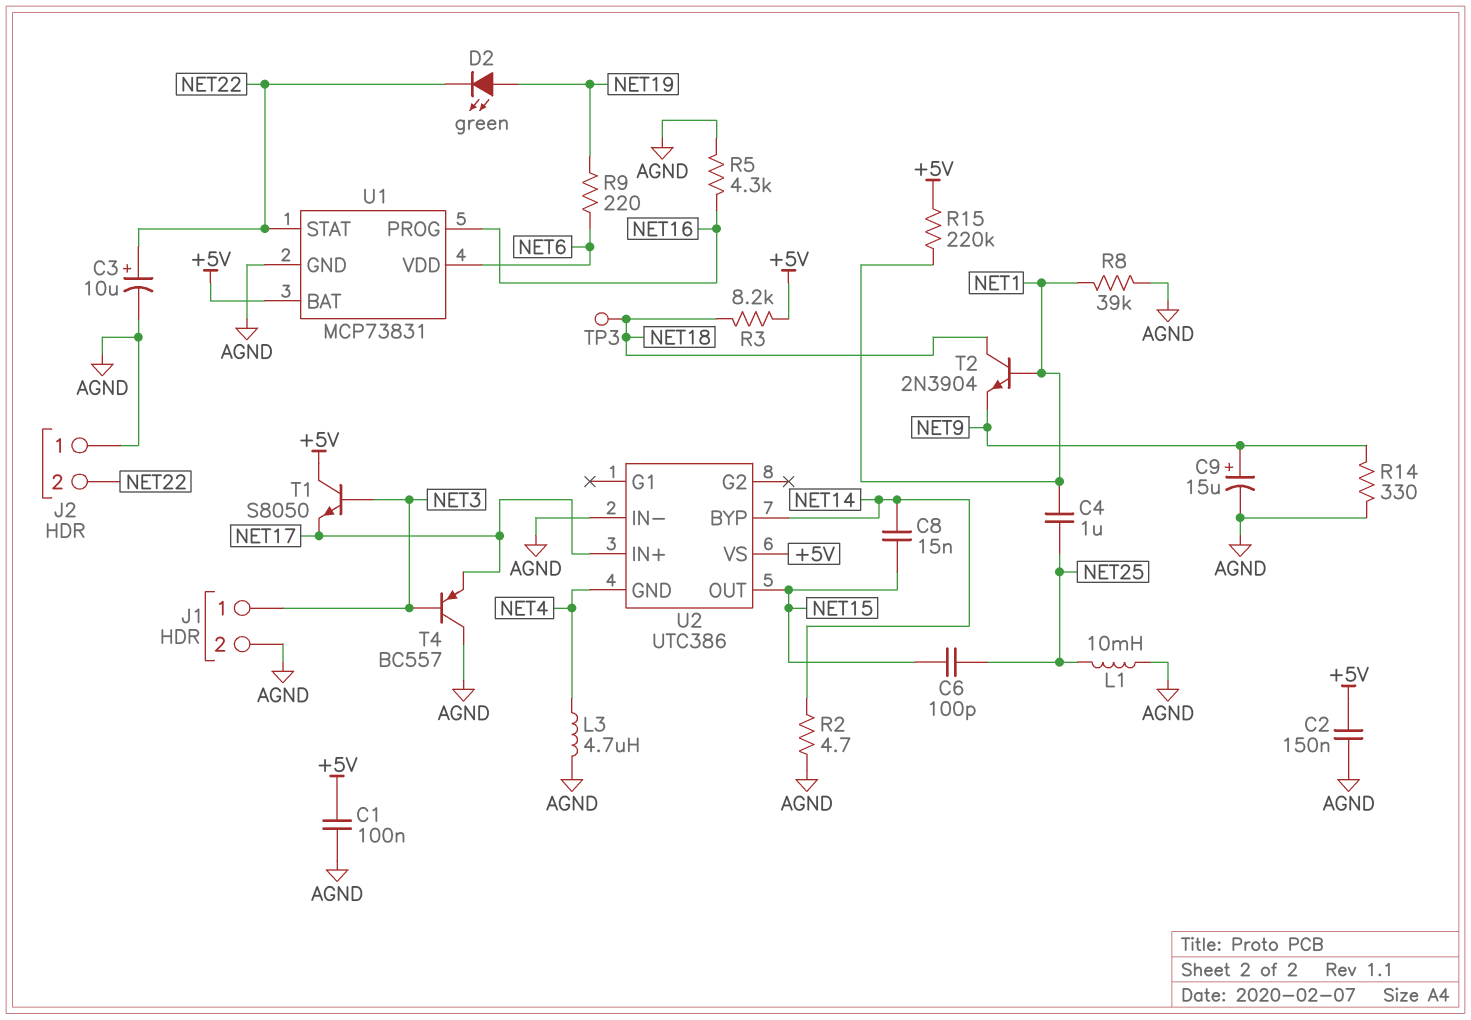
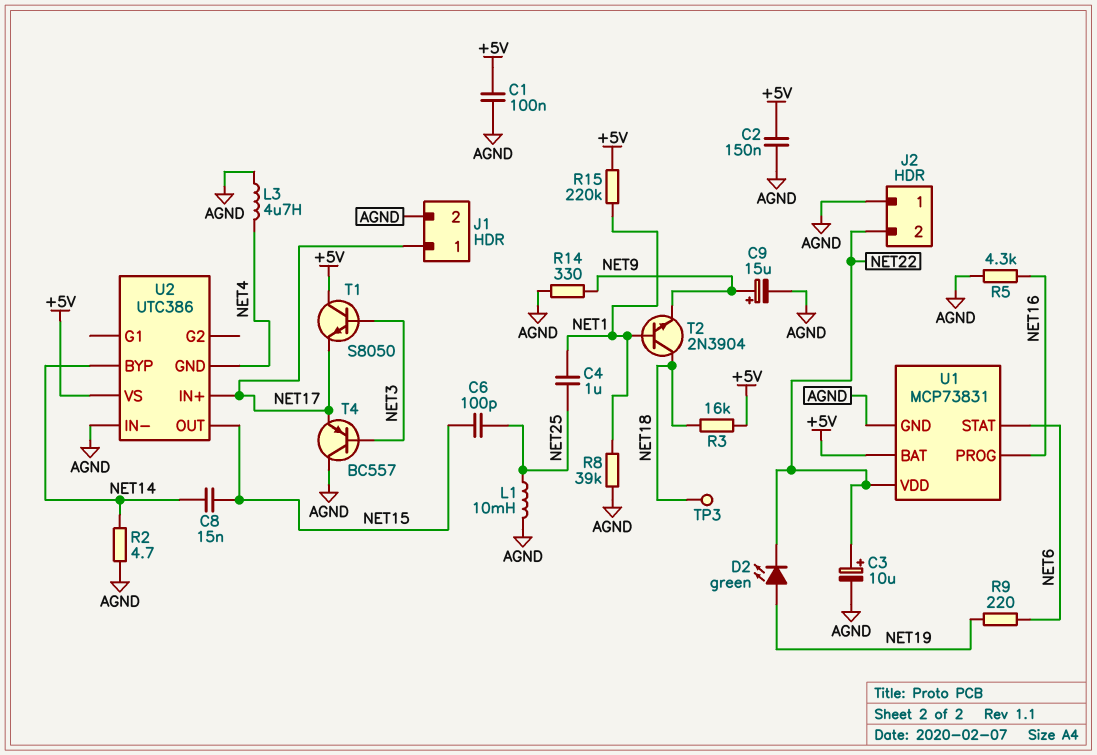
J1 pin 1: NET3 -> NET17
R3: 8.2k (+5V, NET18) -> 16k (+5V, NET18)
U1 pin STAT: NET22 -> NET6
U1 pin VDD: NET6 -> NET22

